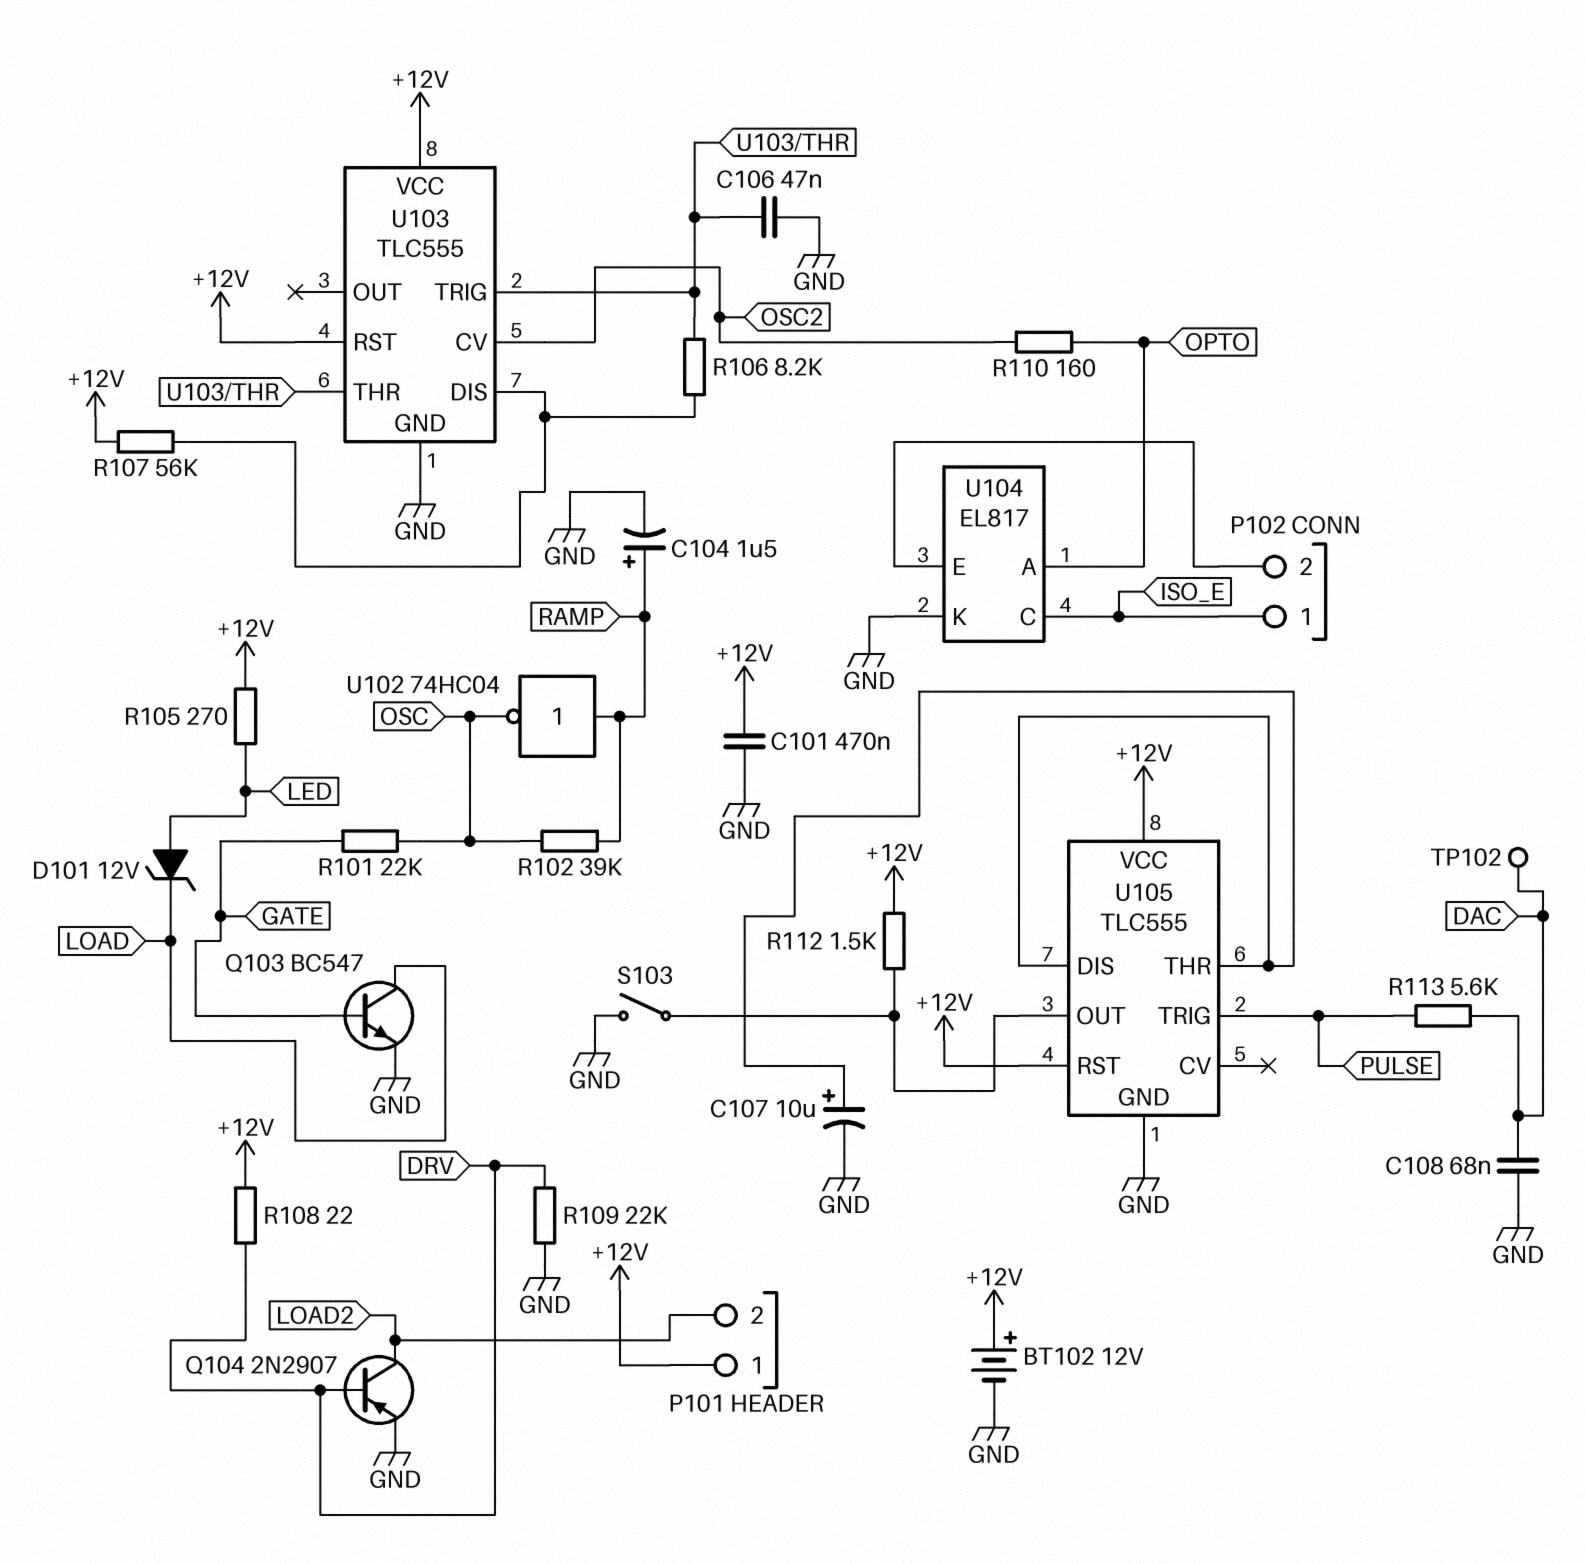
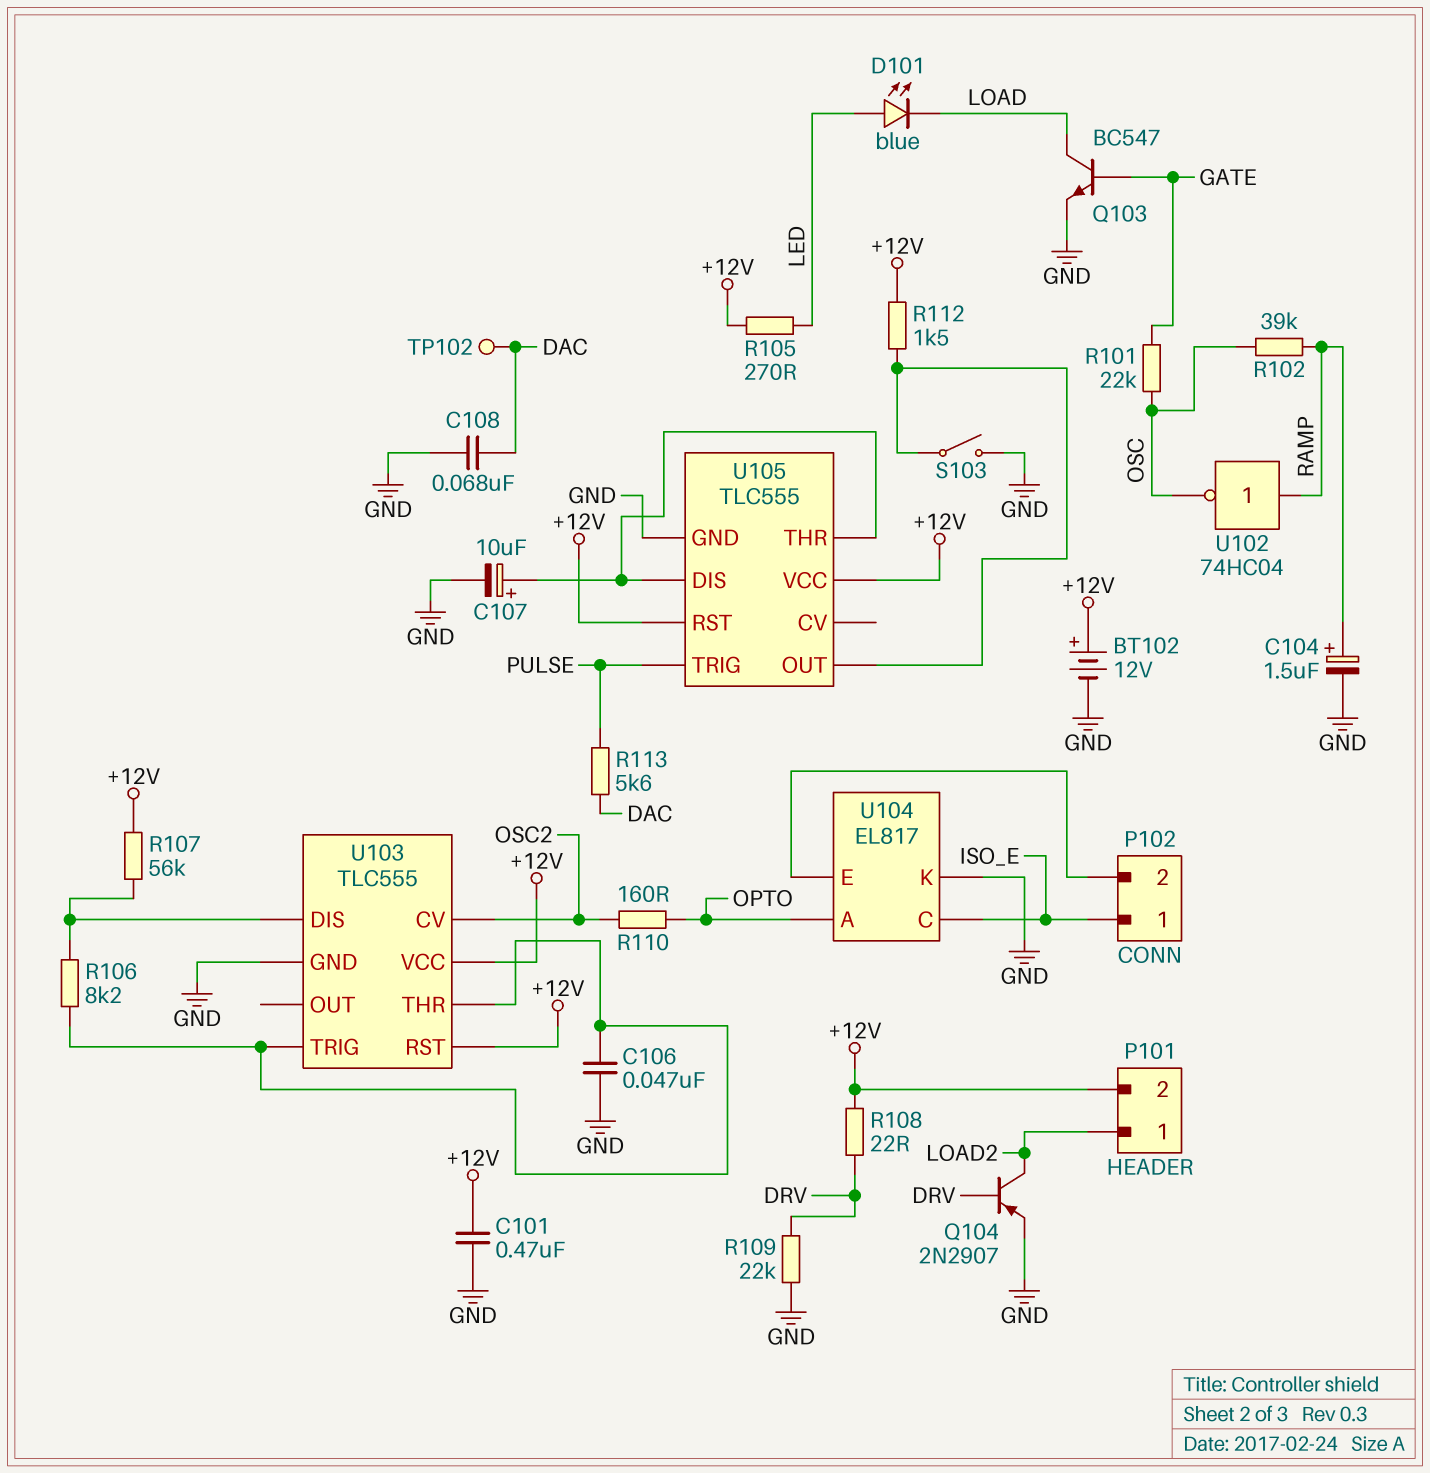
D101: zener 12V (A LED, K LOAD) -> LED blue (A LED, K LOAD)
P101 pin 1: +12V -> LOAD2
P101 pin 2: LOAD2 -> +12V

